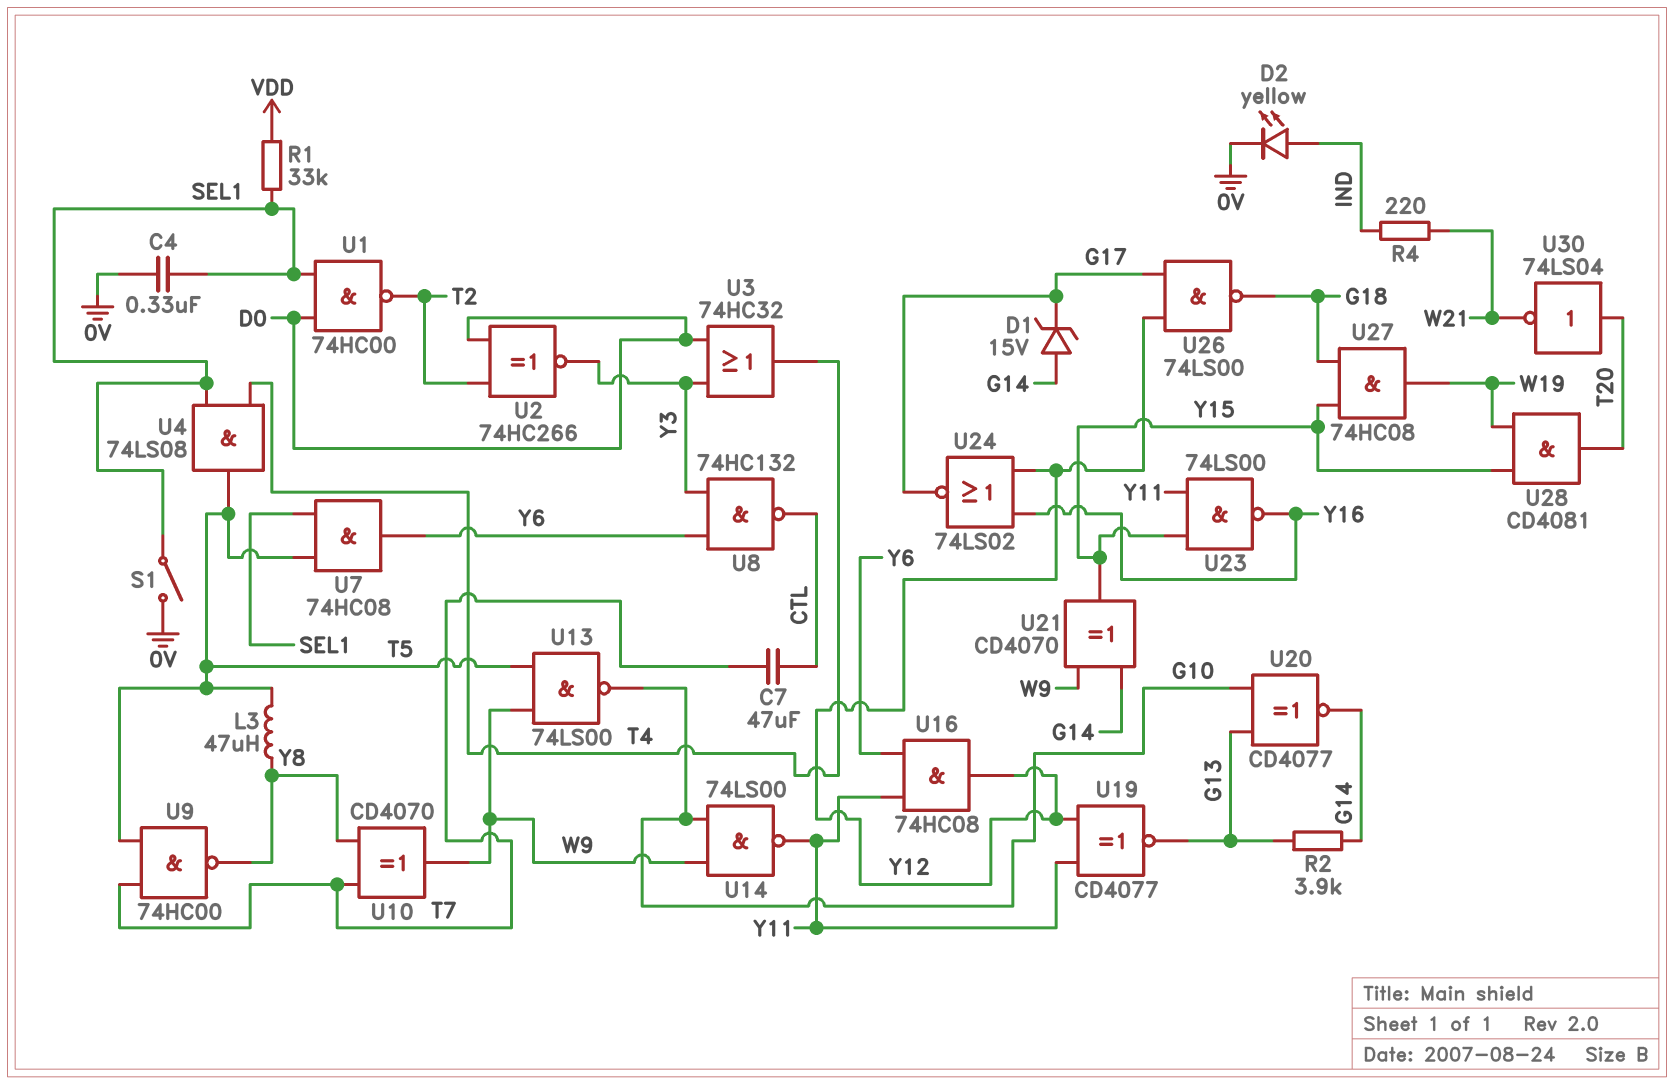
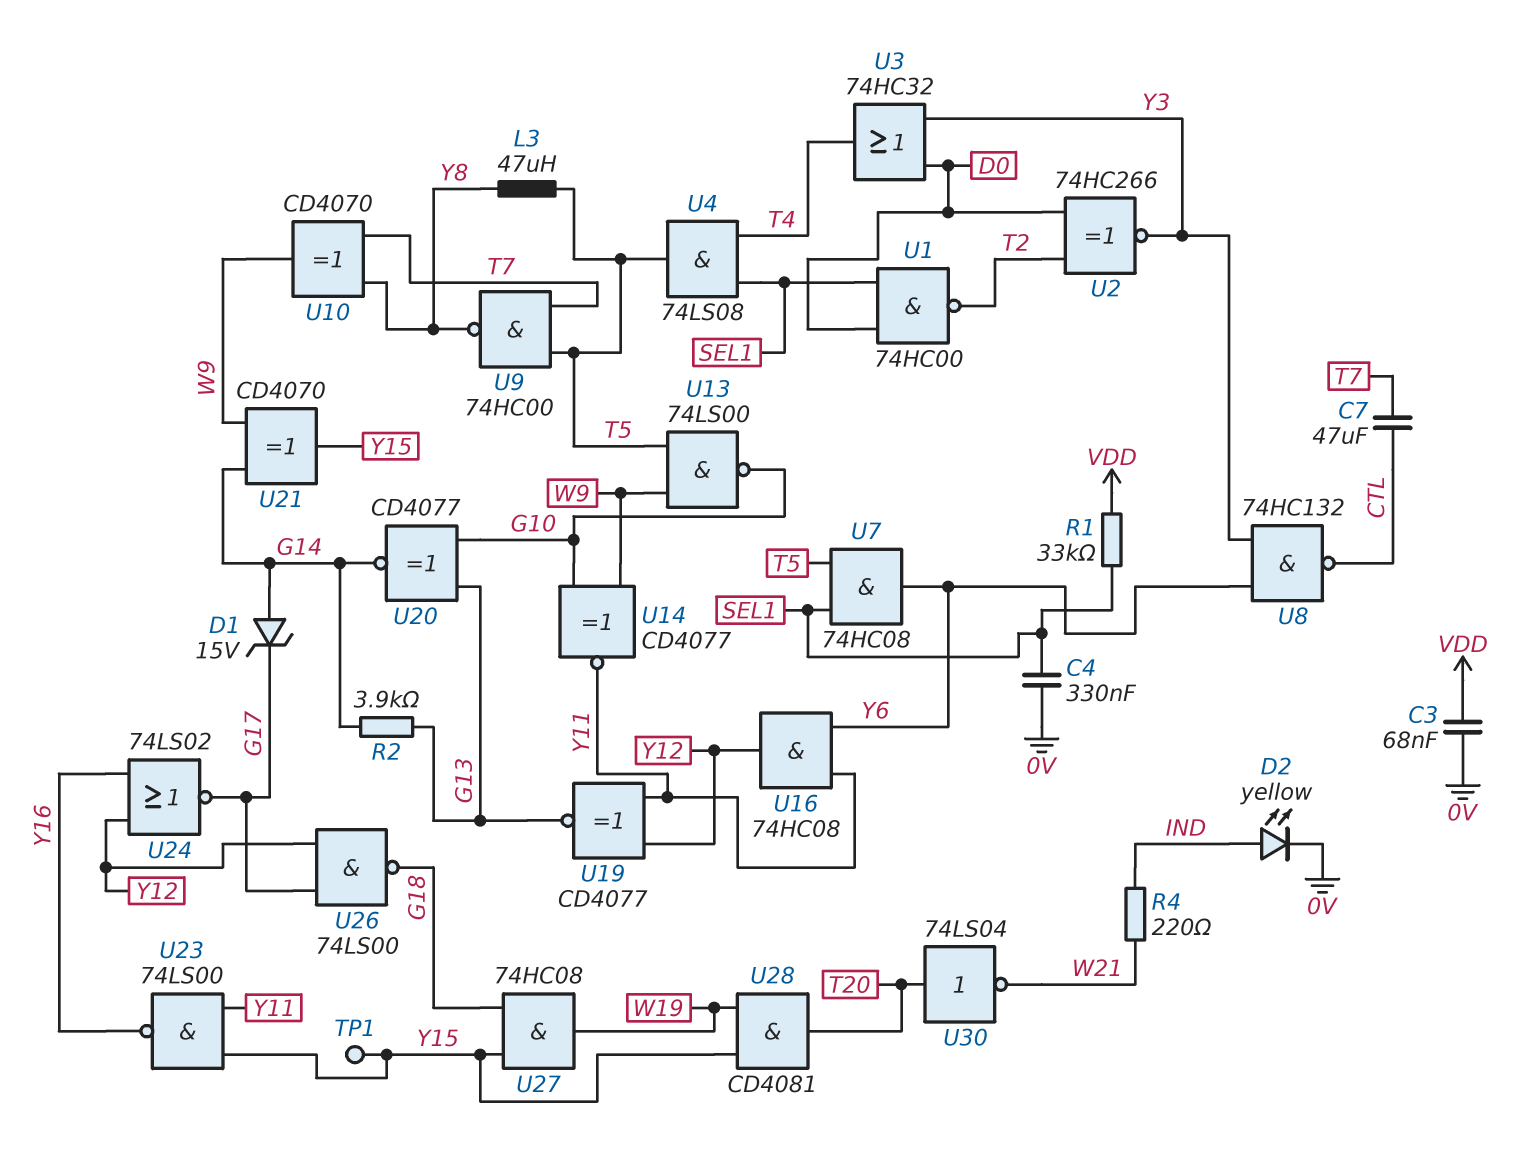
C3: none -> 68nF (0V, VDD)
S1: switch (0V, SEL1) -> none
TP1: none -> test point (Y15)
U14: NAND 74LS00 (in G10, in W9, out Y11) -> XNOR CD4077 (in G10, in W9, out Y11)

